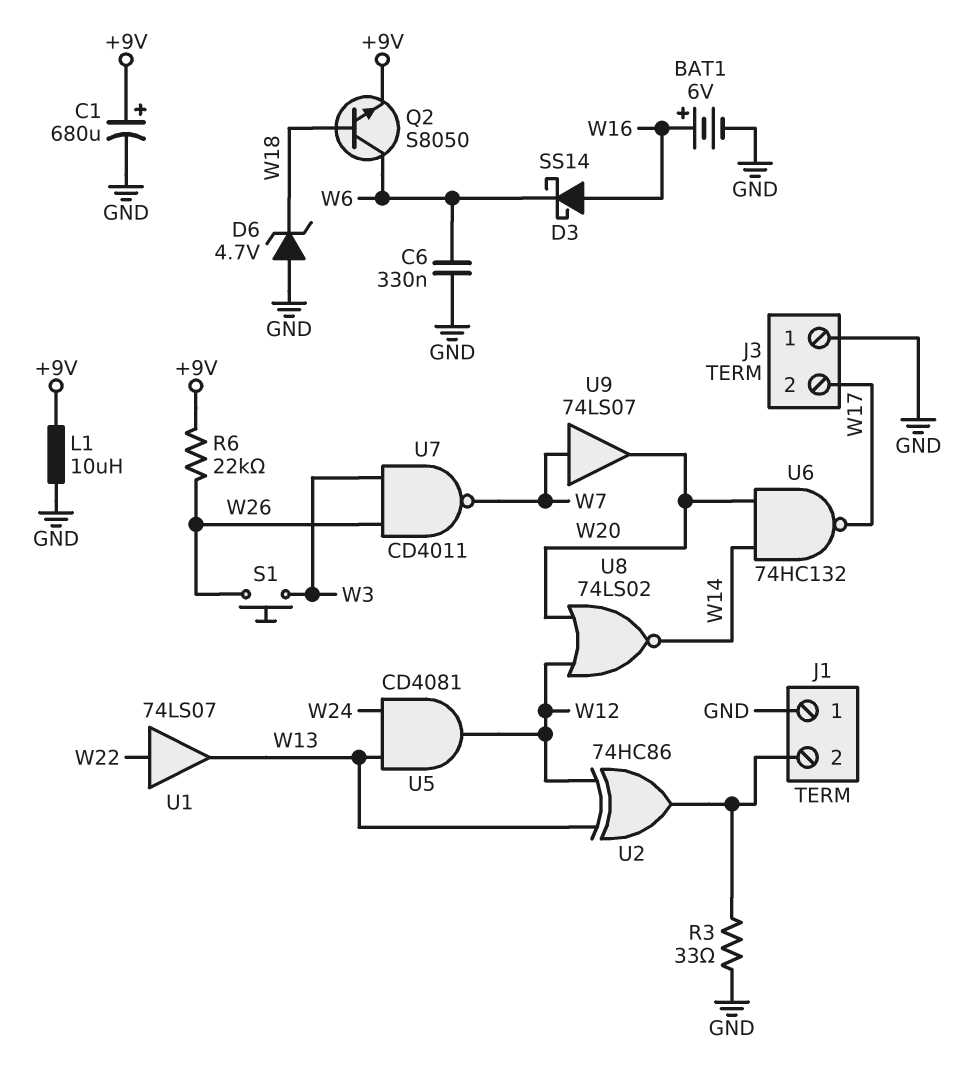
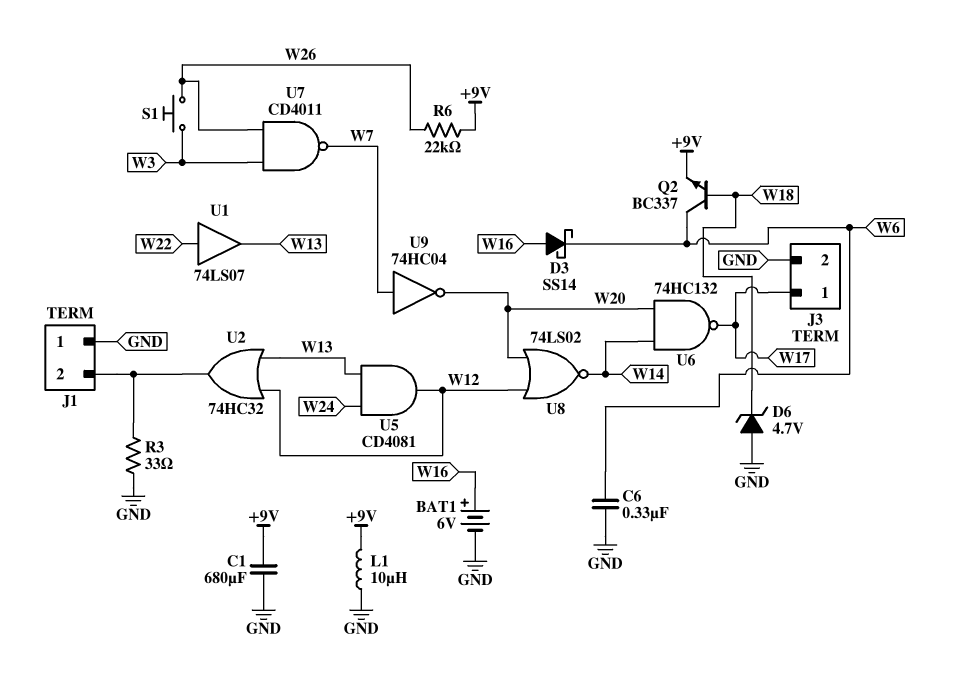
C1: 680uF (plus +9V, minus GND) -> 680uF (+9V, GND)
J3 pin 1: GND -> W17
J3 pin 2: W17 -> GND
Q2: NPN S8050 (B W18, C W6, E +9V) -> NPN BC337 (B W18, C W6, E +9V)
U2: XOR 74HC86 (in W12, in W13, out J1/2) -> OR 74HC32 (in W12, in W13, out J1/2)
U9: buffer 74LS07 (in W7, out W20) -> NOT 74HC04 (in W7, out W20)

